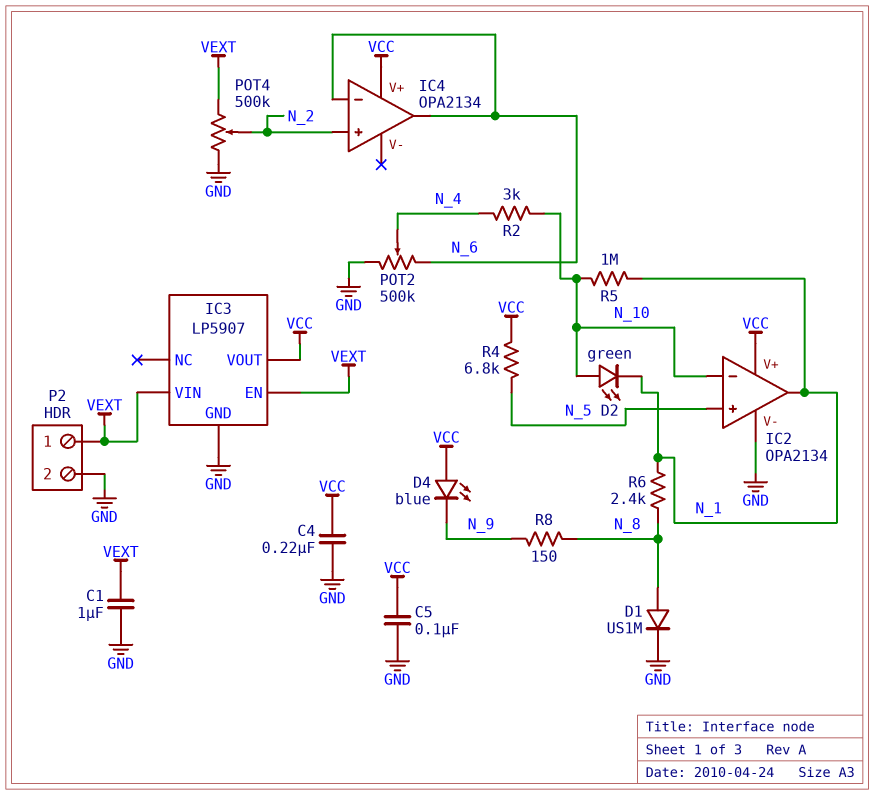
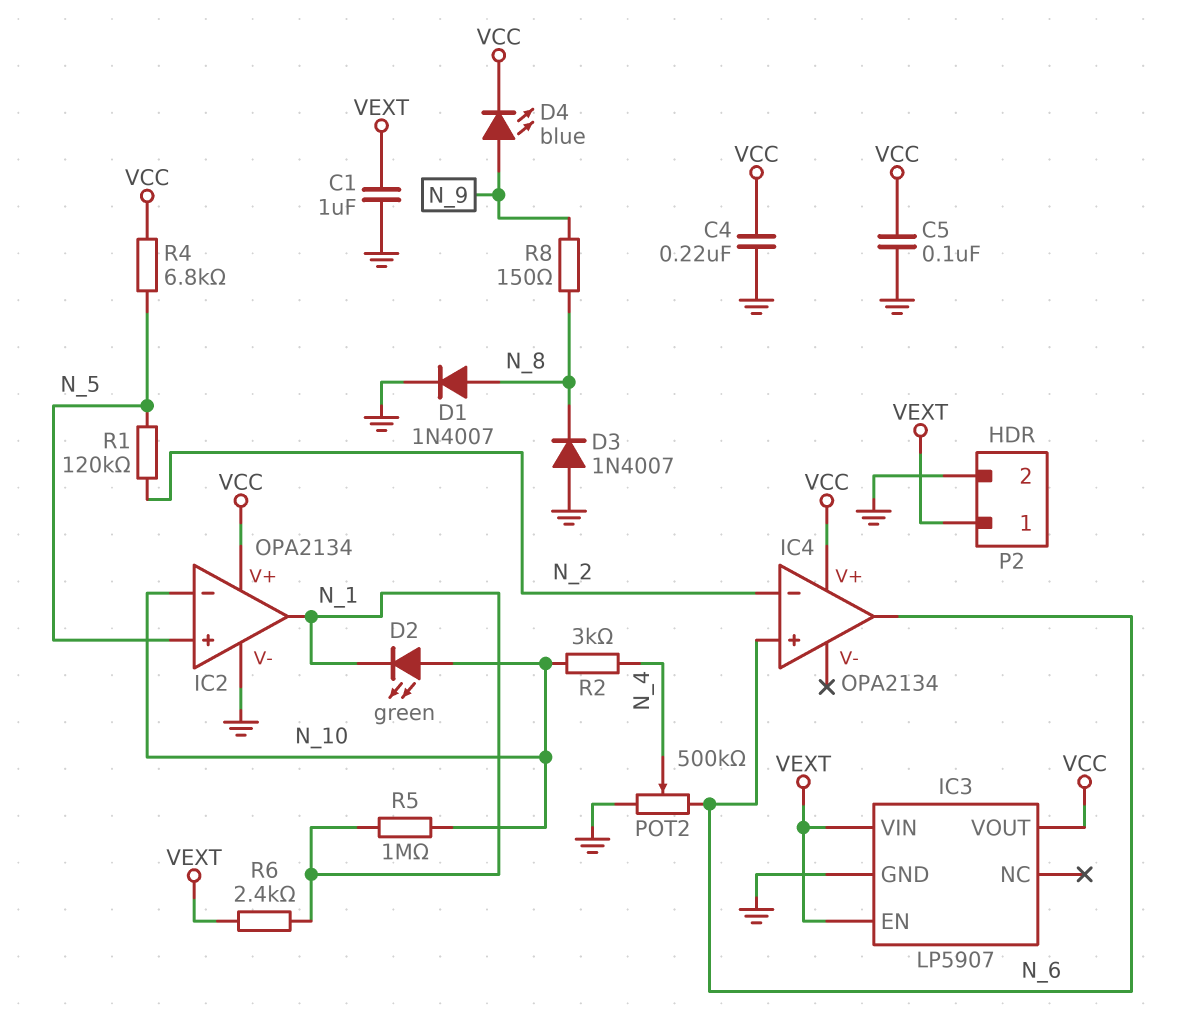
D1: diode US1M (A N_8, K GND) -> diode 1N4007 (A N_8, K GND)
D3: none -> diode 1N4007 (A GND, K N_8)
D4: LED blue (A VCC, K N_9) -> LED blue (A N_9, K VCC)
IC4 pin in+: N_2 -> N_6
IC4 pin in-: N_6 -> N_2
POT4: 500k (GND, VEXT, wiper N_2) -> none
R1: none -> 120k (N_2, N_5)
R6: 2.4k (N_1, N_8) -> 2.4k (N_1, VEXT)

